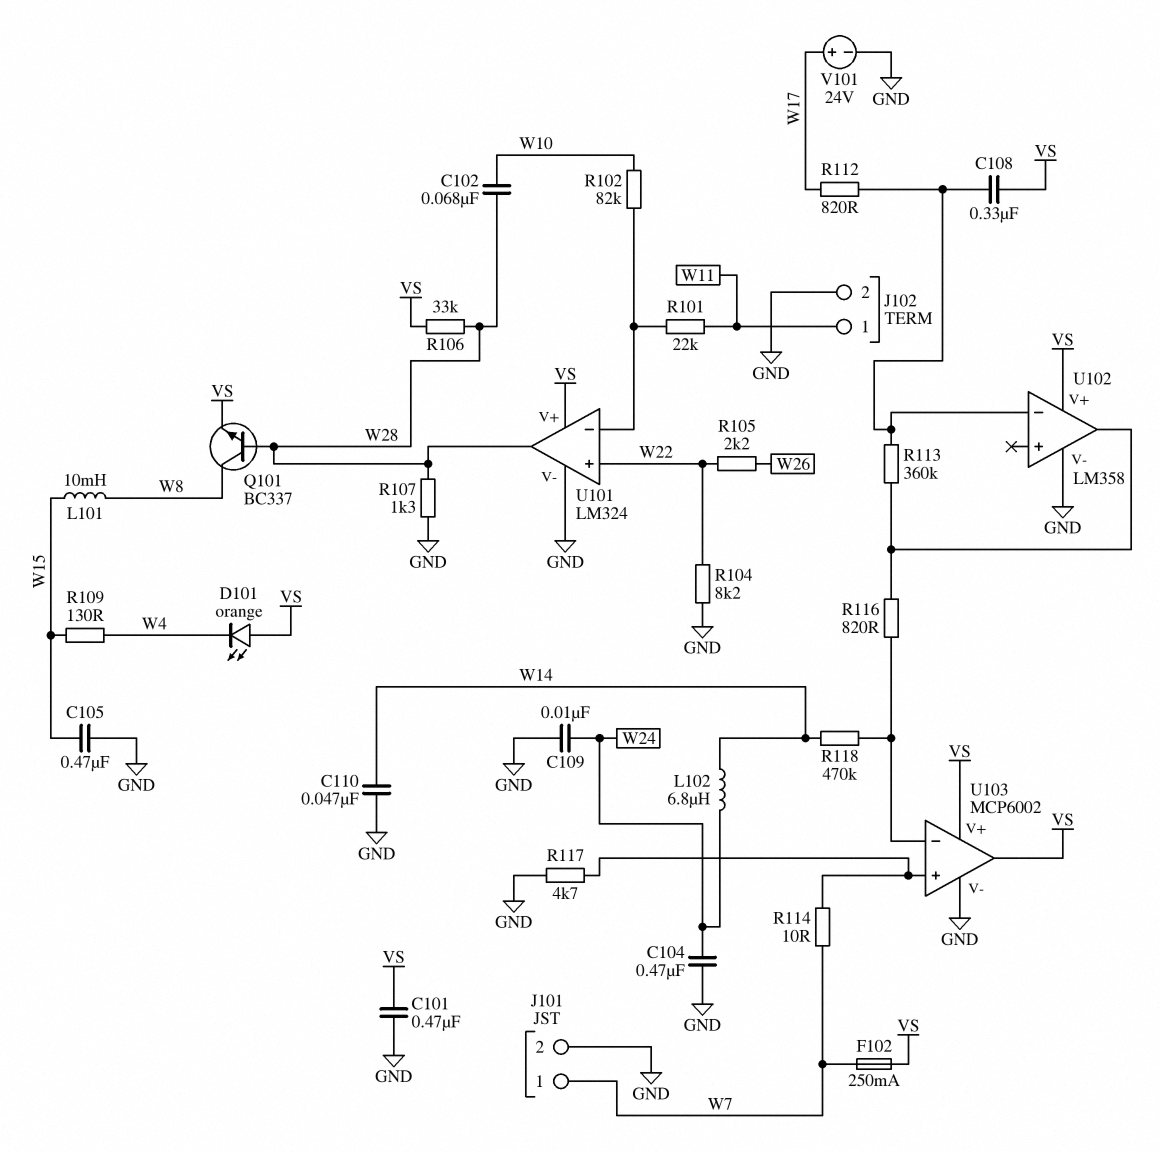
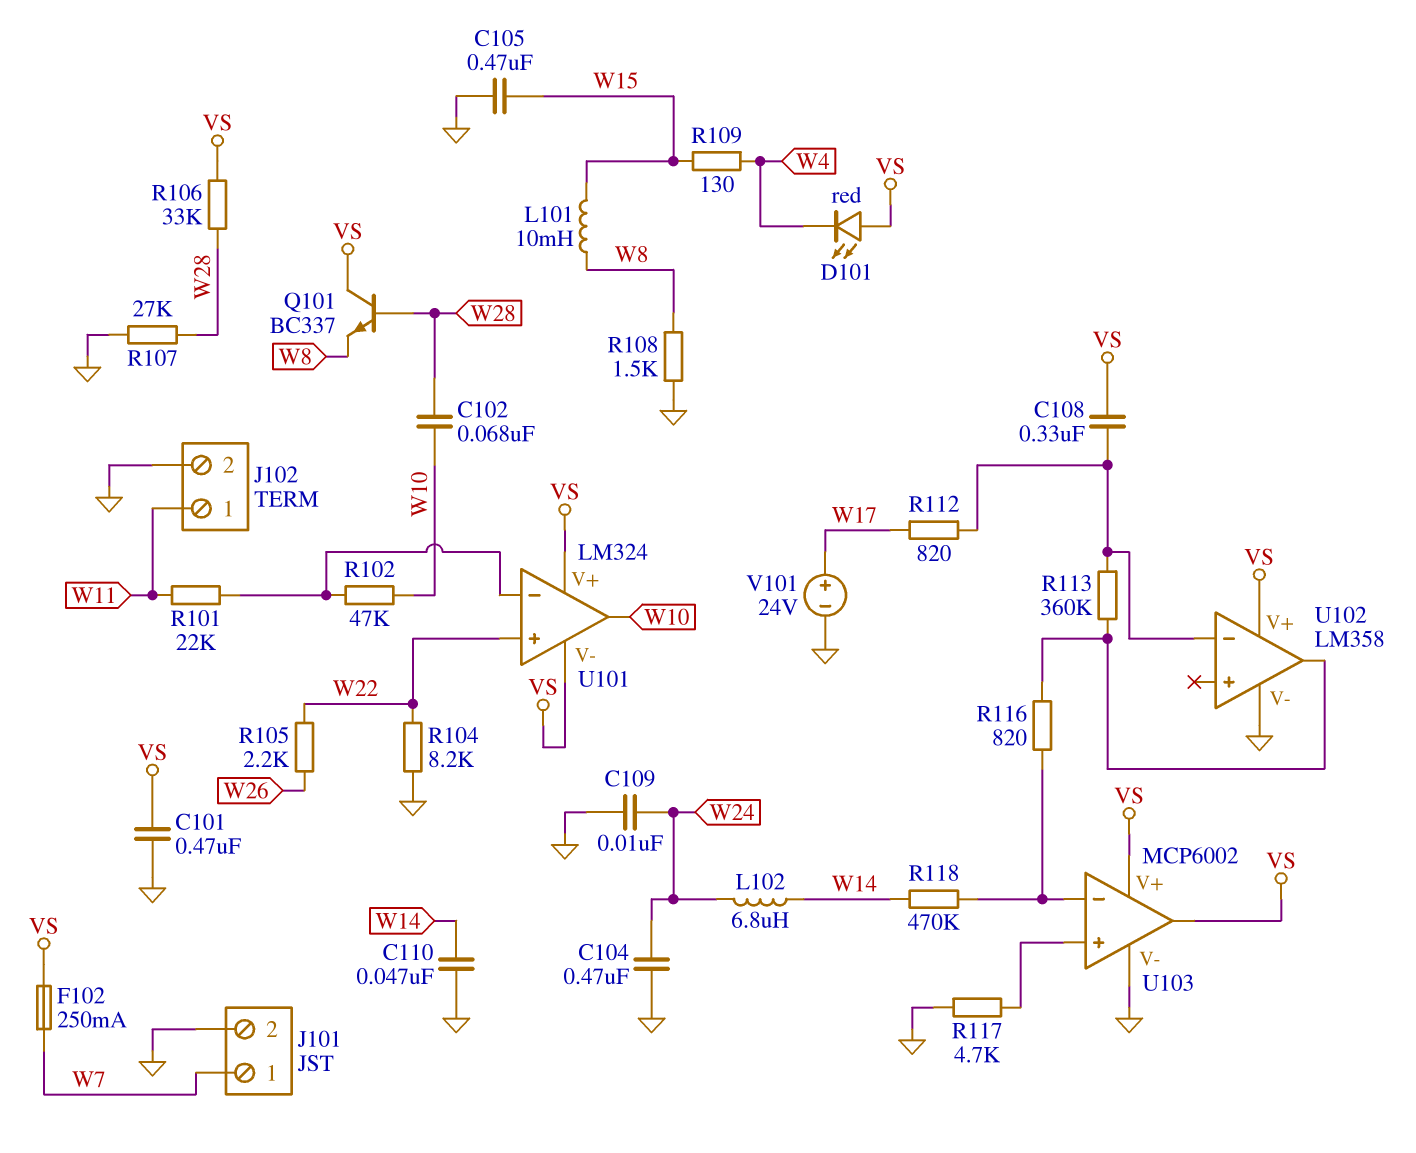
D101: LED orange (A VS, K W4) -> LED red (A VS, K W4)
Q101: NPN BC337 (B W28, C W8, E VS) -> NPN BC337 (B W28, C VS, E W8)
R102: 82k (U101/in-, W10) -> 47k (U101/in-, W10)
R107: 1.3k (GND, W28) -> 27k (GND, W28)
R108: none -> 1.5k (GND, W8)
R114: 10 (U103/in+, W7) -> none
U101 pin V-: GND -> VS
U101 pin out: W28 -> W10

